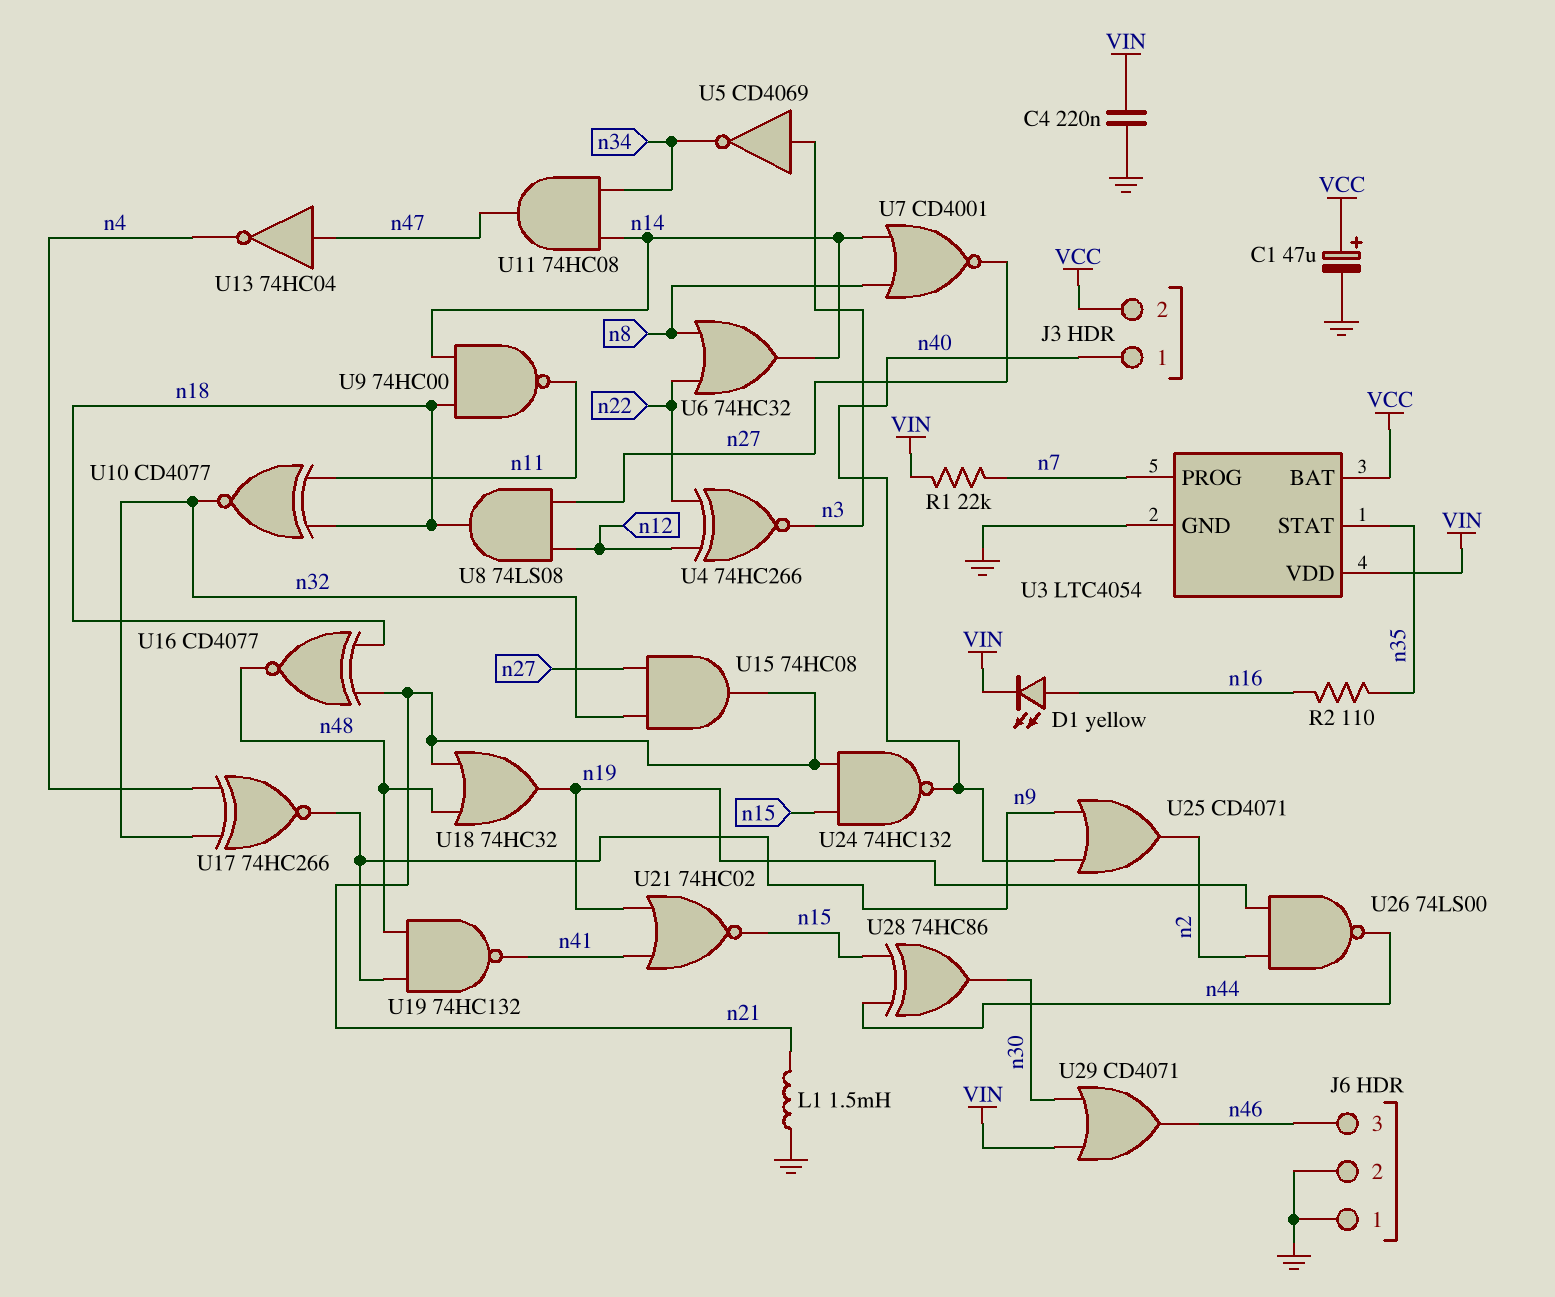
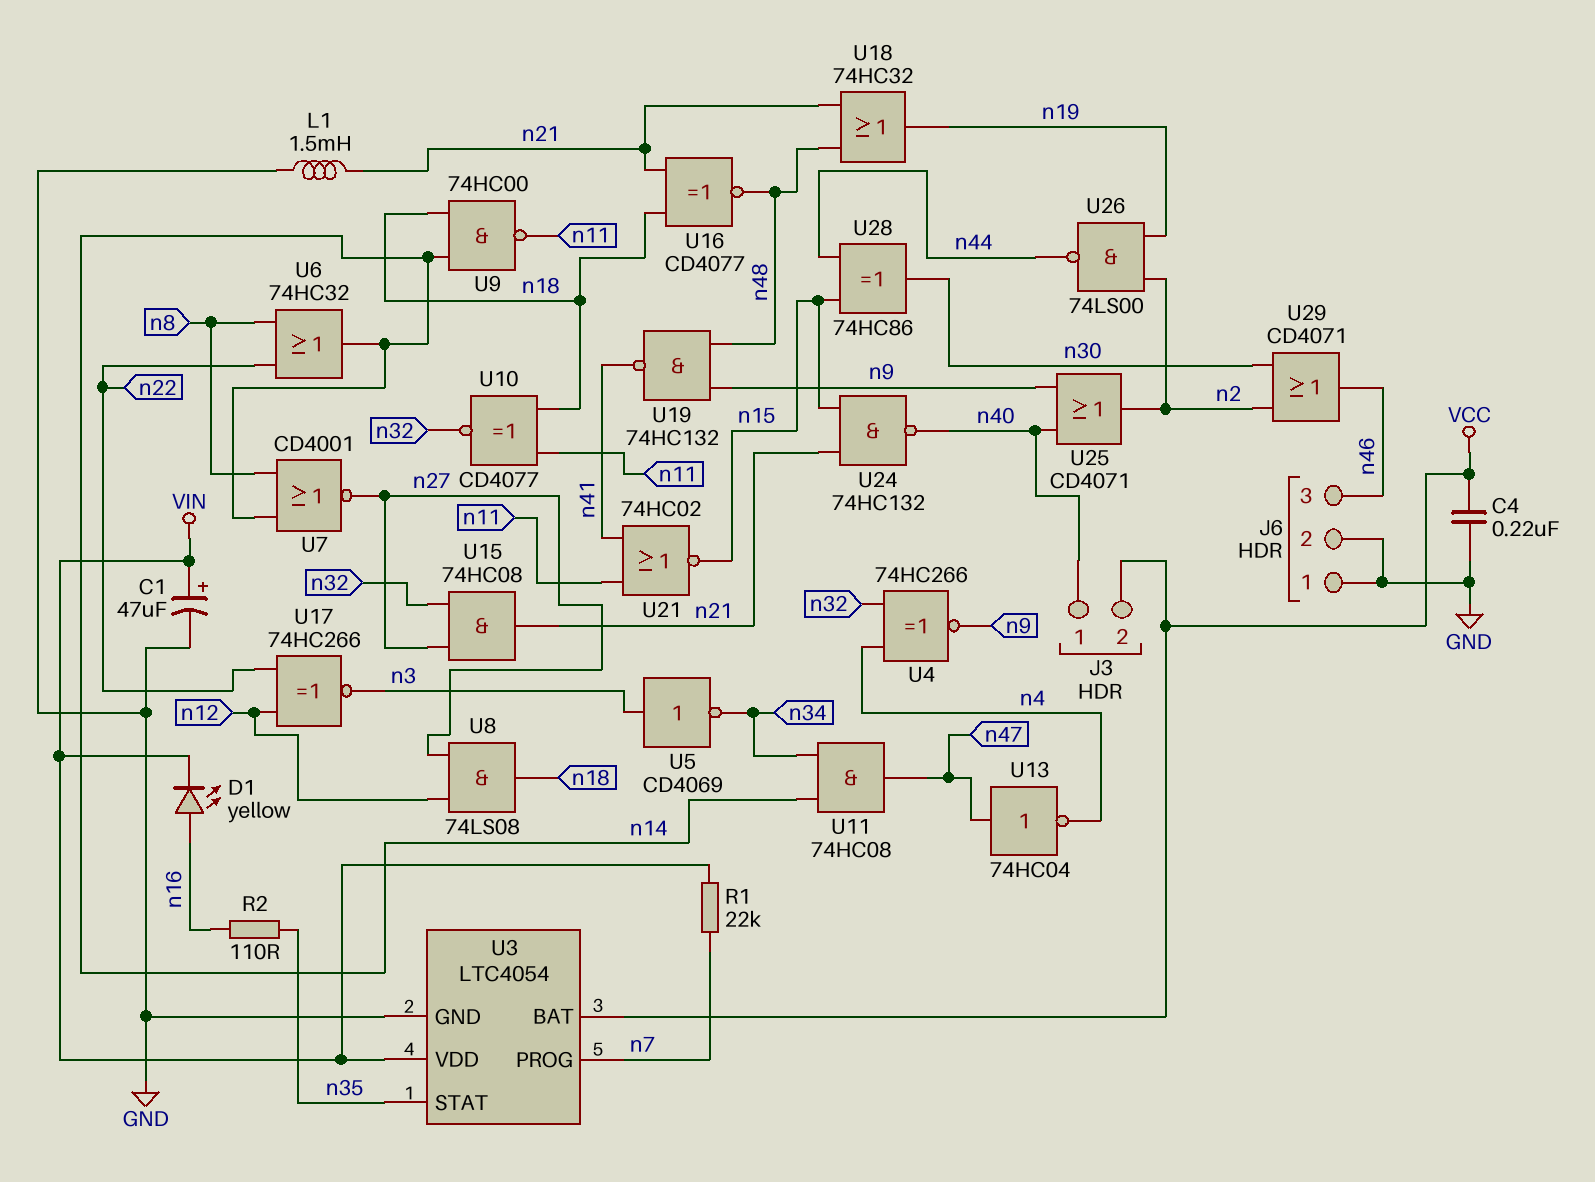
C1: 47uF (plus VCC, minus GND) -> 47uF (plus VIN, minus GND)
C4: 220nF (GND, VIN) -> 220nF (GND, VCC)
U4: XNOR 74HC266 (in n12, in n22, out n3) -> XNOR 74HC266 (in n4, in n32, out n9)
U17: XNOR 74HC266 (in n4, in n32, out n9) -> XNOR 74HC266 (in n12, in n22, out n3)
U21: NOR 74HC02 (in n19, in n41, out n15) -> NOR 74HC02 (in n11, in n41, out n15)
U29: OR CD4071 (in VIN, in n30, out n46) -> OR CD4071 (in n2, in n30, out n46)

